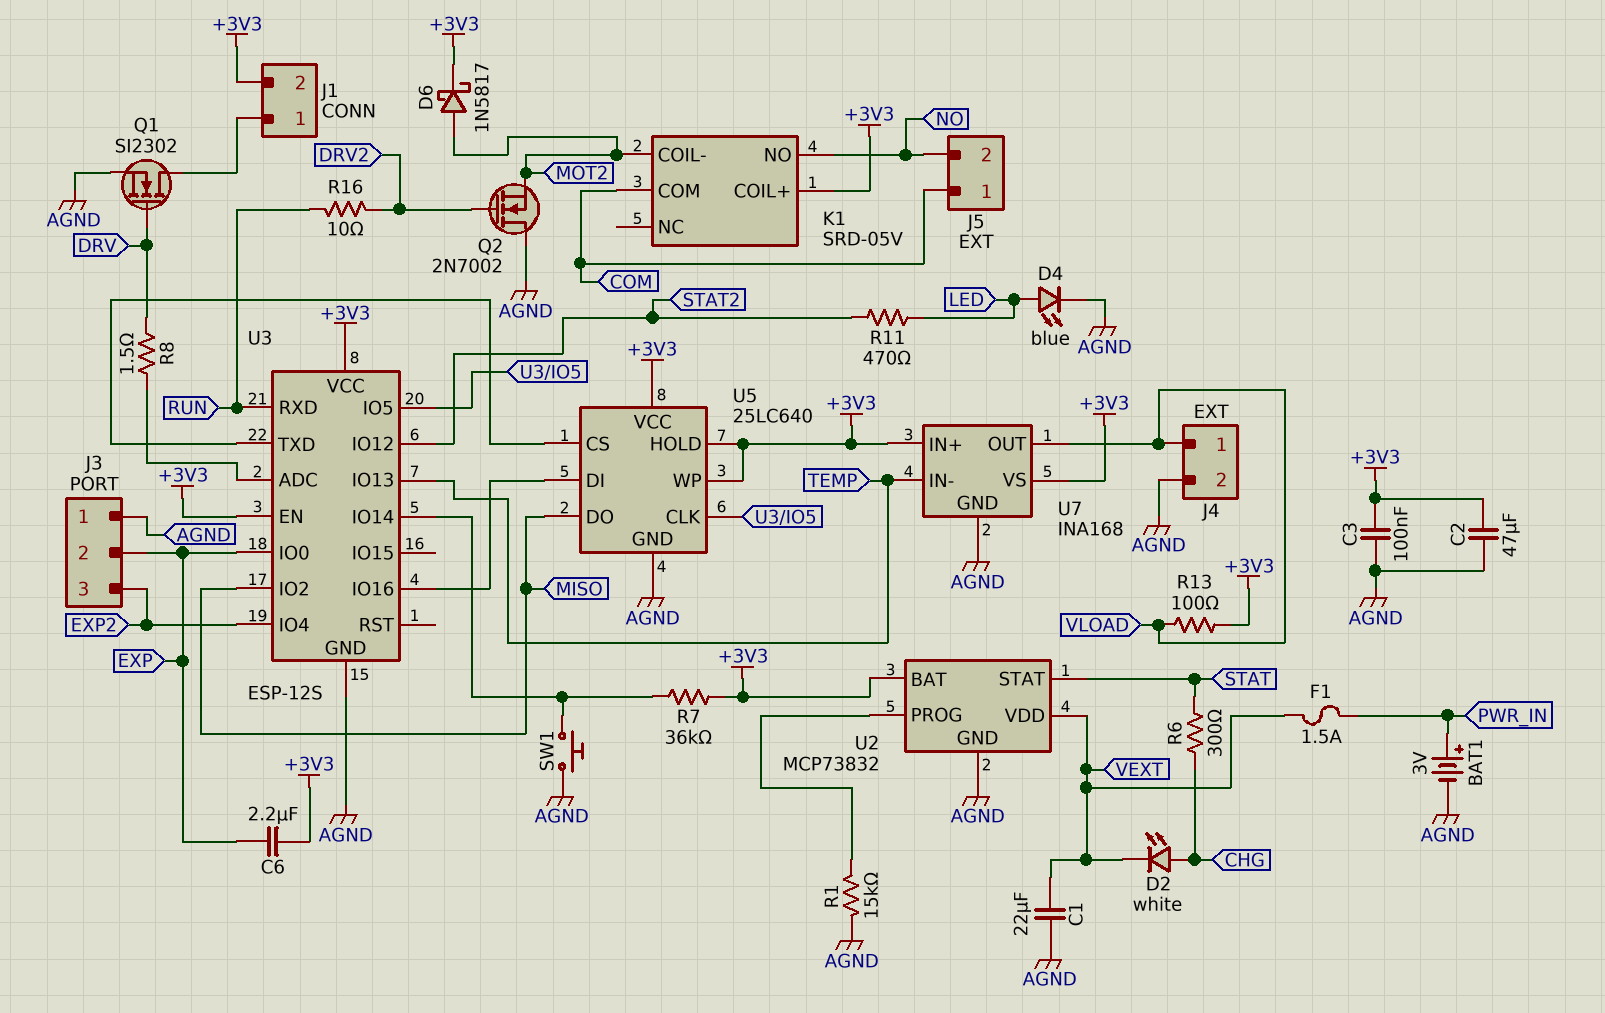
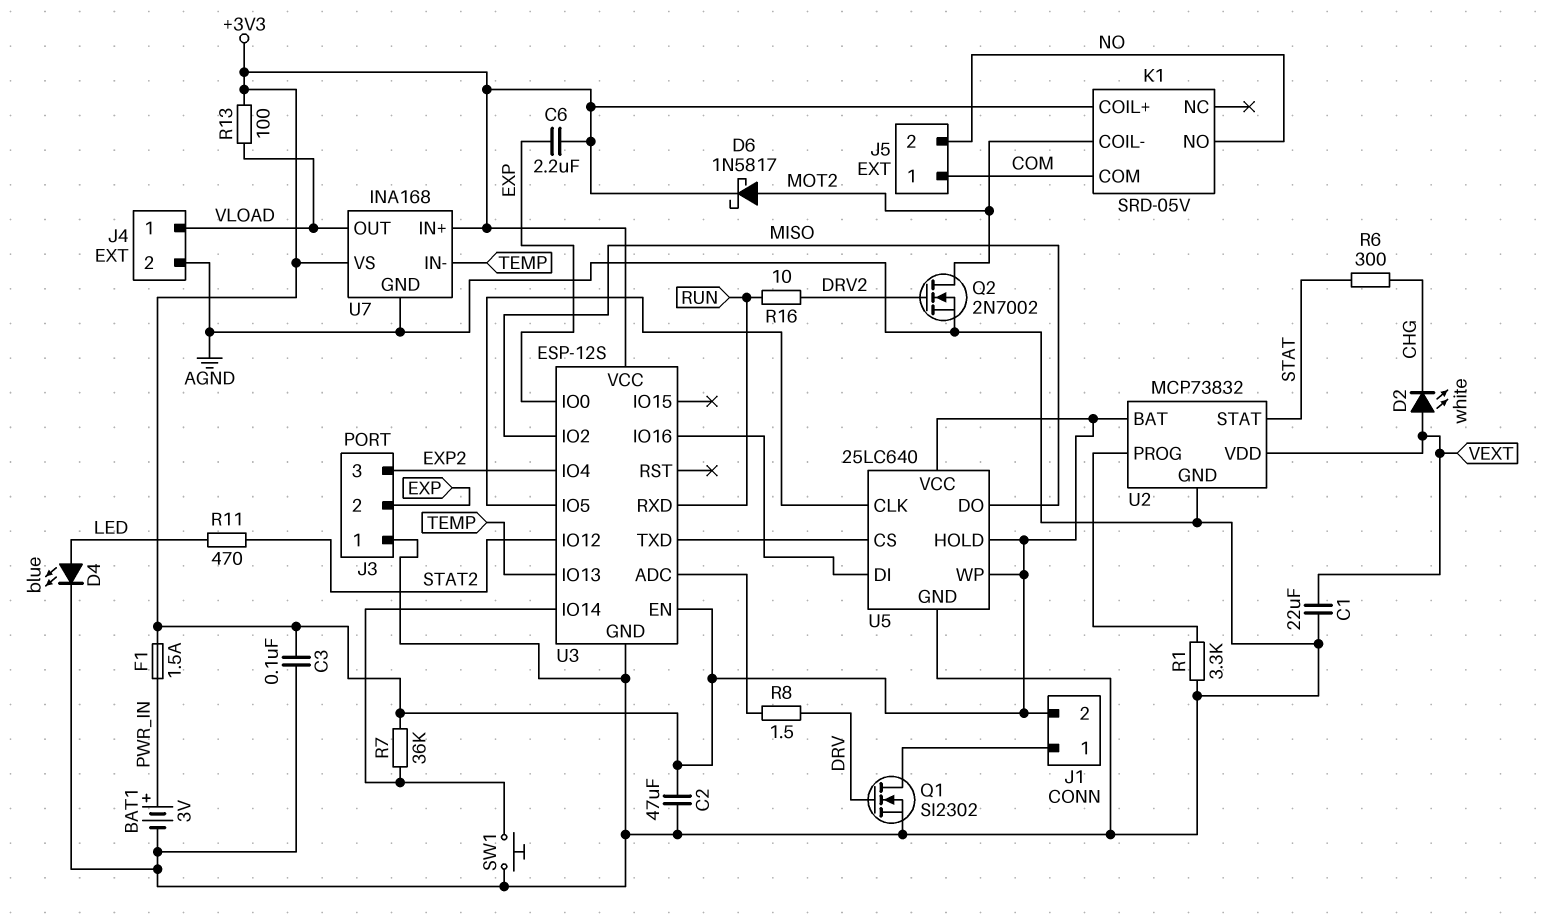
D2: LED white (A CHG, K VEXT) -> LED white (A VEXT, K CHG)
F1: 1.5A (PWR_IN, VEXT) -> 1.5A (+3V3, PWR_IN)
Q2: NMOS 2N7002 (G DRV2, D AGND, S MOT2) -> NMOS 2N7002 (G DRV2, D MOT2, S AGND)
R1: 15k (AGND, U2/PROG) -> 3.3k (AGND, U2/PROG)

